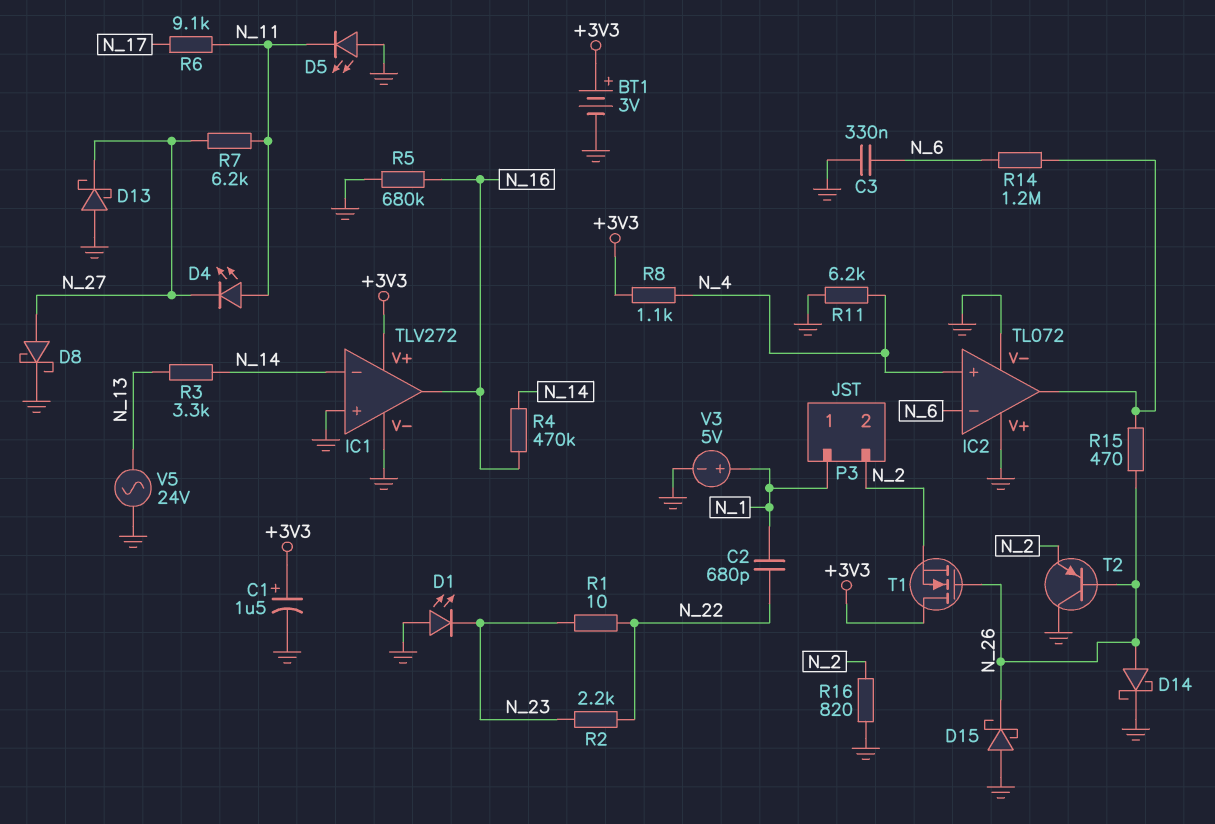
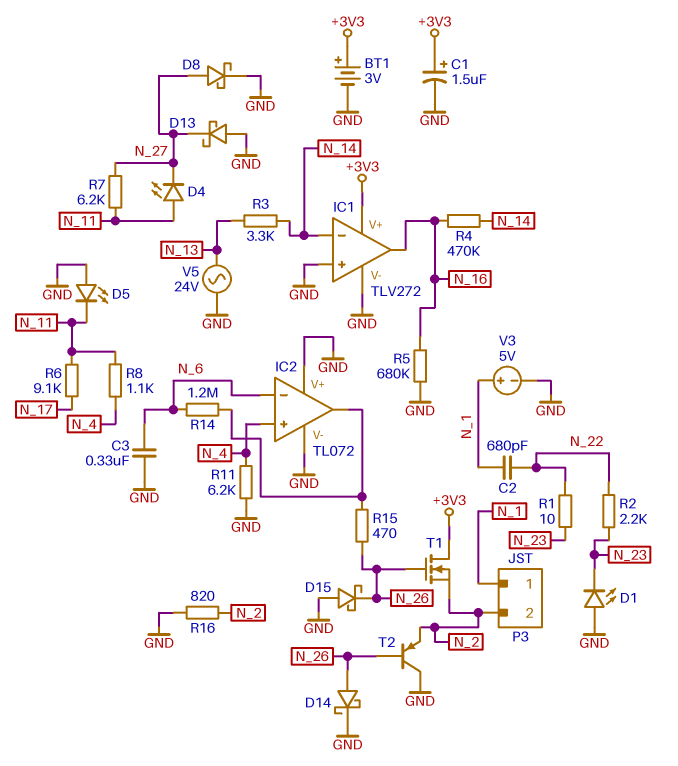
R8: 1.1k (+3V3, N_4) -> 1.1k (N_4, N_11)

